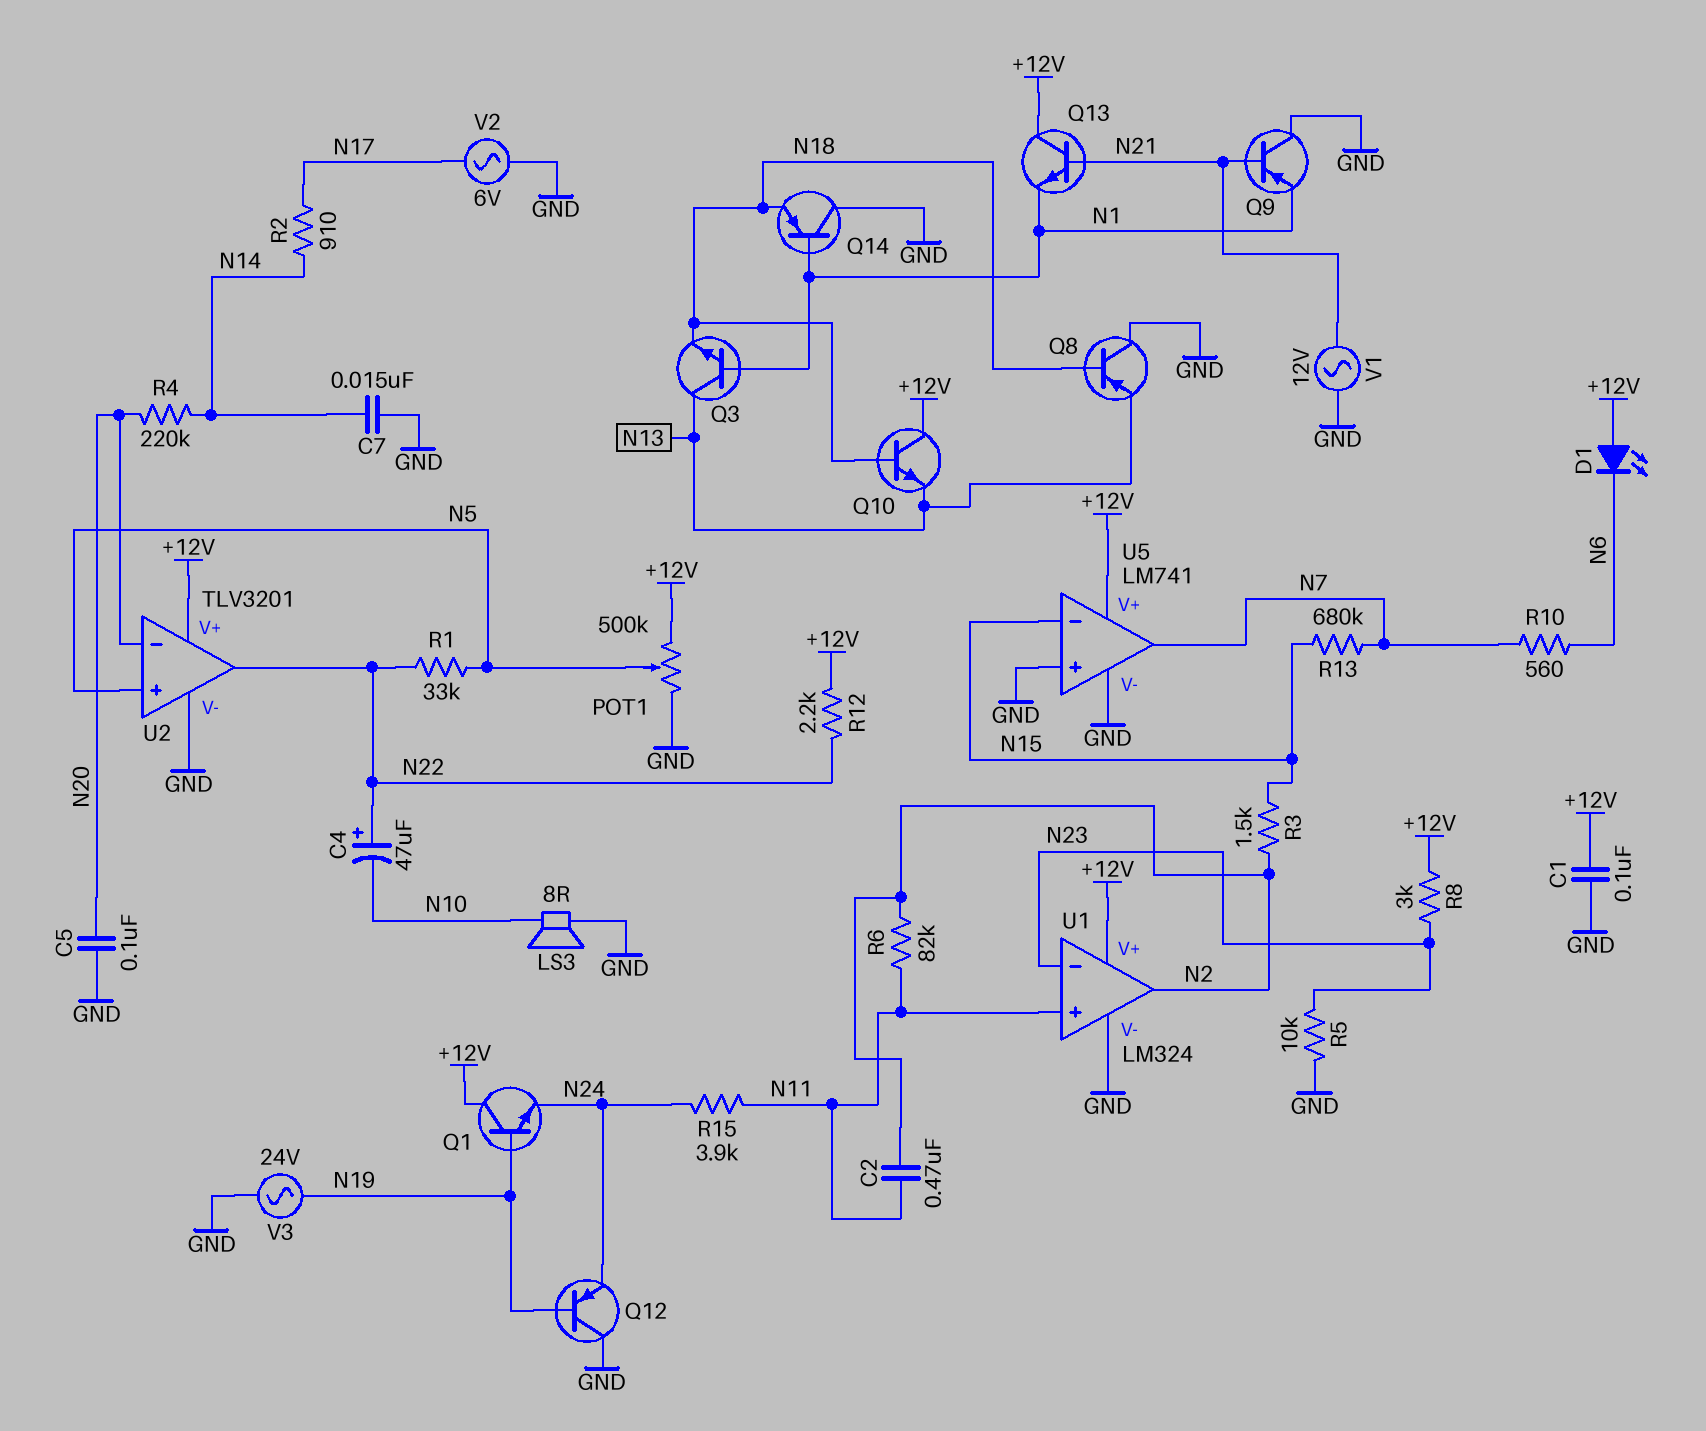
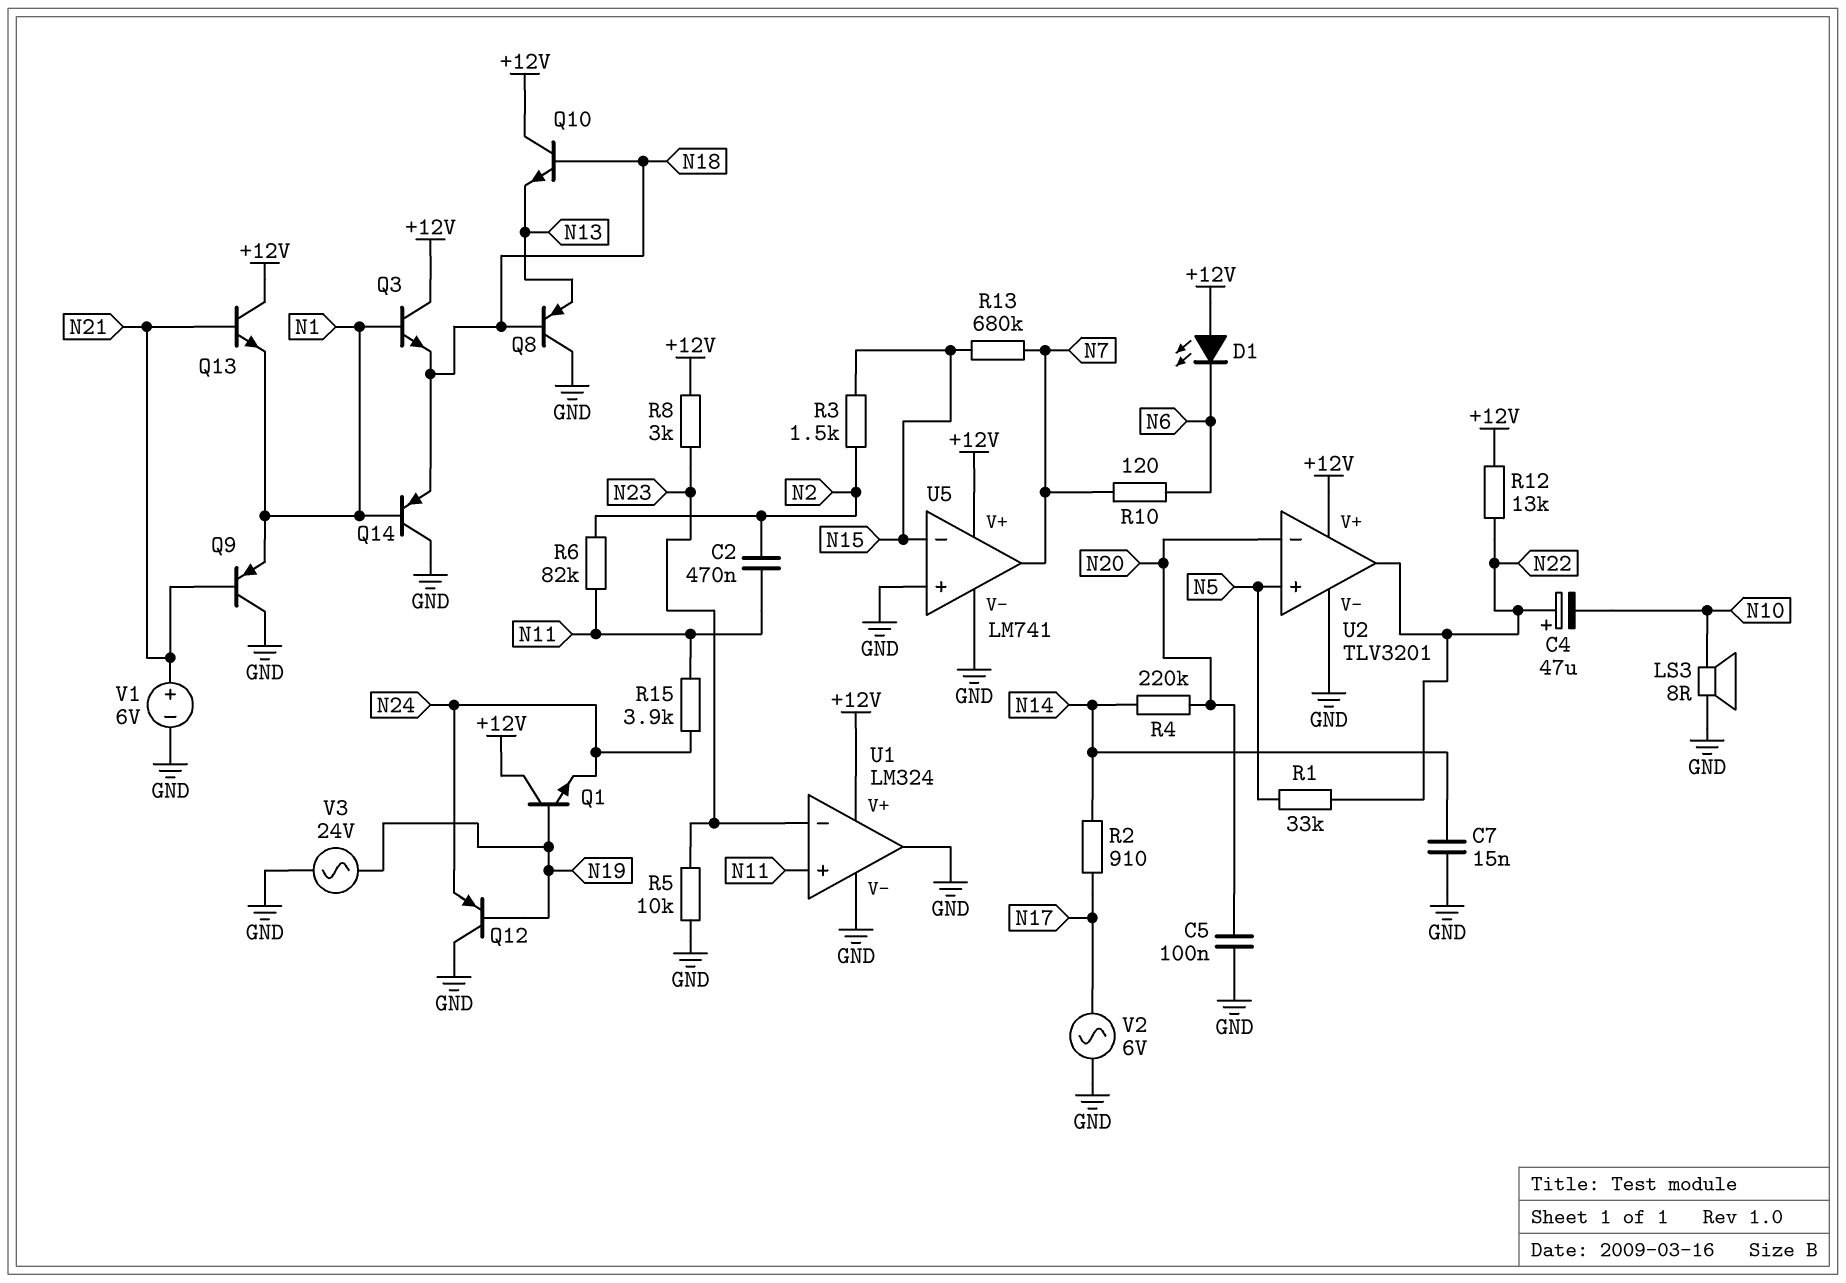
C1: 100nF (+12V, GND) -> none
POT1: 500k (+12V, GND, wiper N5) -> none
Q3: NPN (B N1, C N13, E N18) -> NPN (B N1, C +12V, E N18)
R10: 560 (N6, N7) -> 120 (N6, N7)
R12: 2.2k (+12V, N22) -> 13k (+12V, N22)
U1 pin out: N2 -> GND
V1: AC 12V (GND, N21) -> 6V (plus N21, minus GND)

